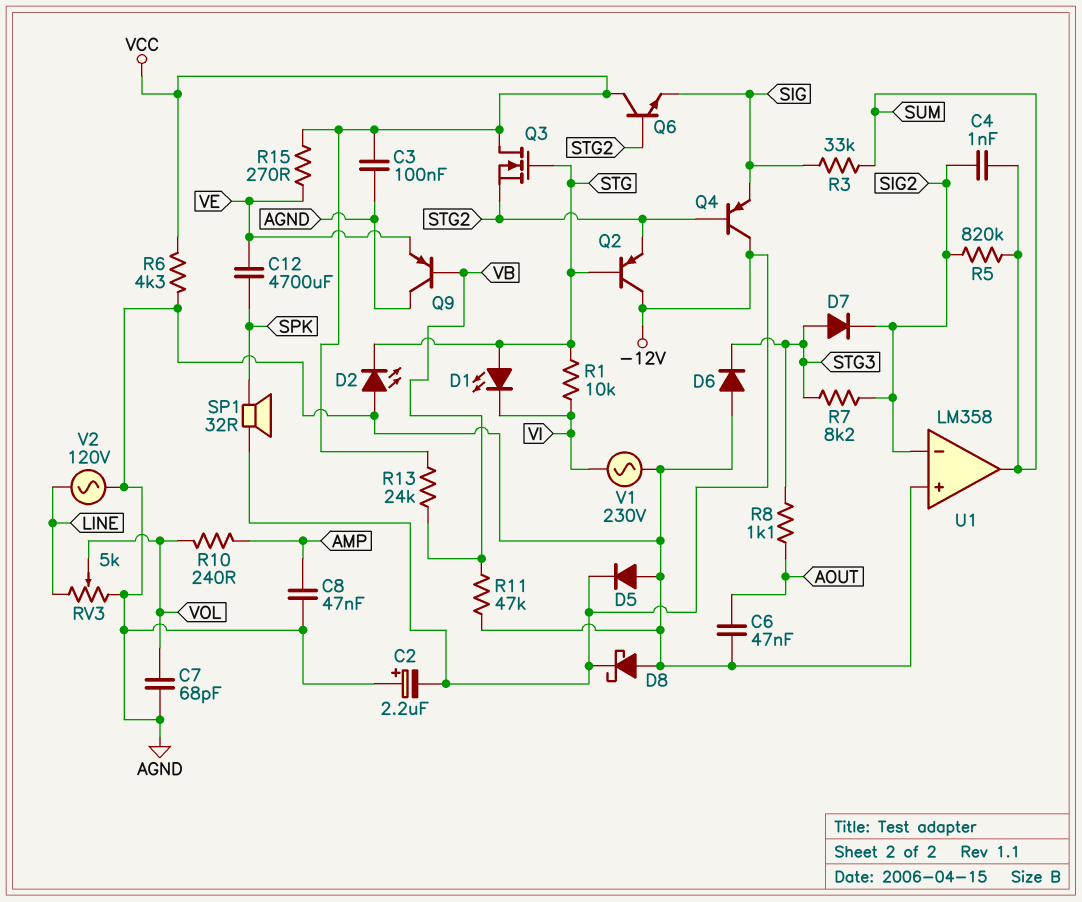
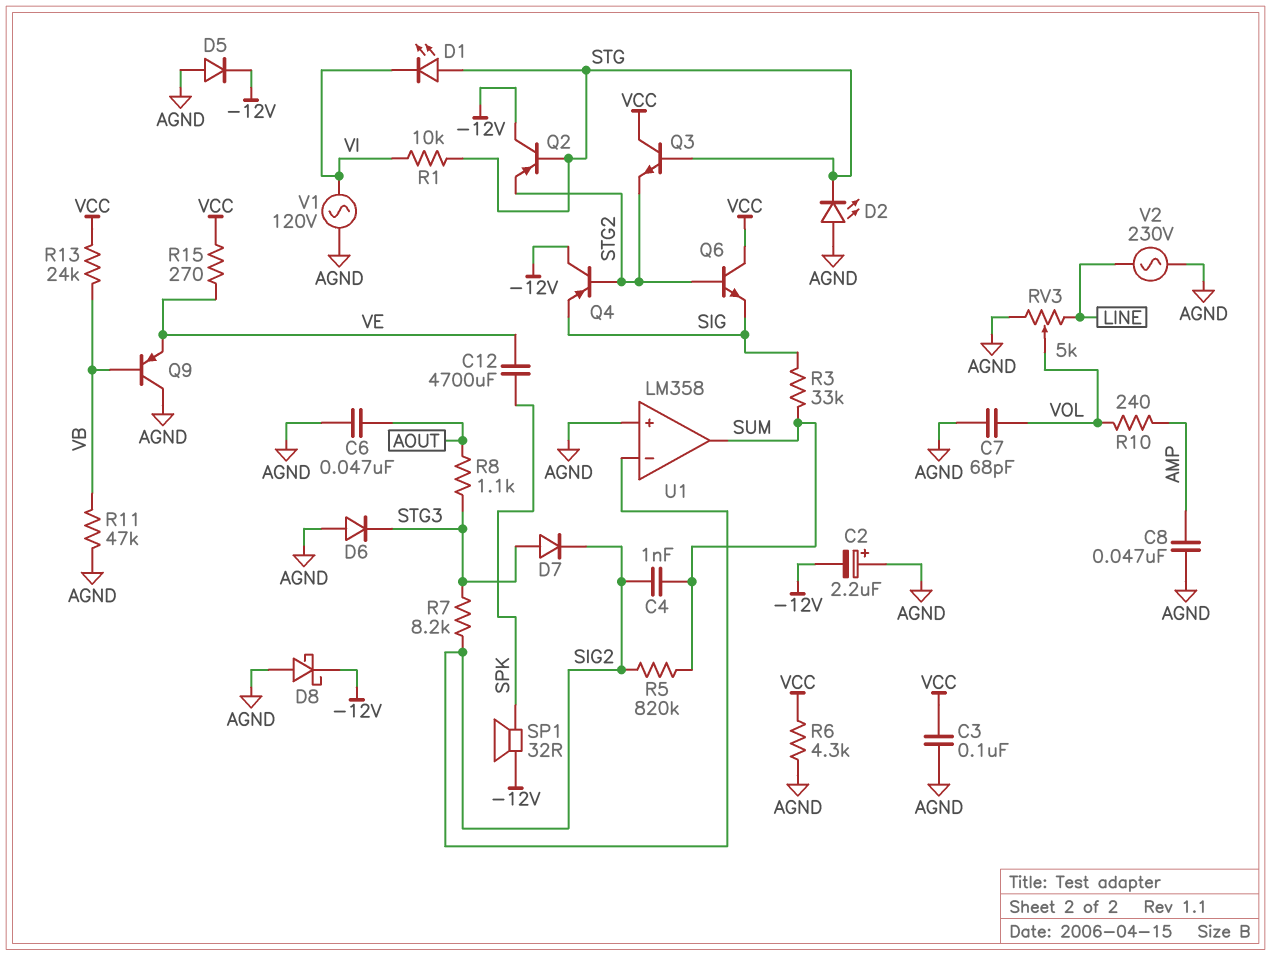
Q3: NMOS (G STG, D VCC, S STG2) -> NPN (B STG, C VCC, E STG2)
V1: AC 230V (AGND, VI) -> AC 120V (AGND, VI)
V2: AC 120V (AGND, LINE) -> AC 230V (AGND, LINE)

